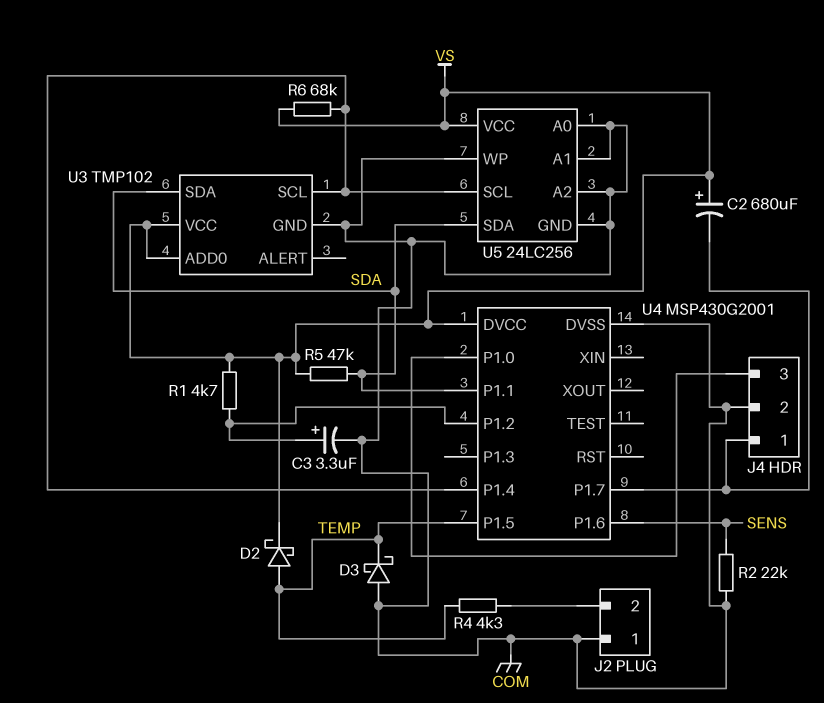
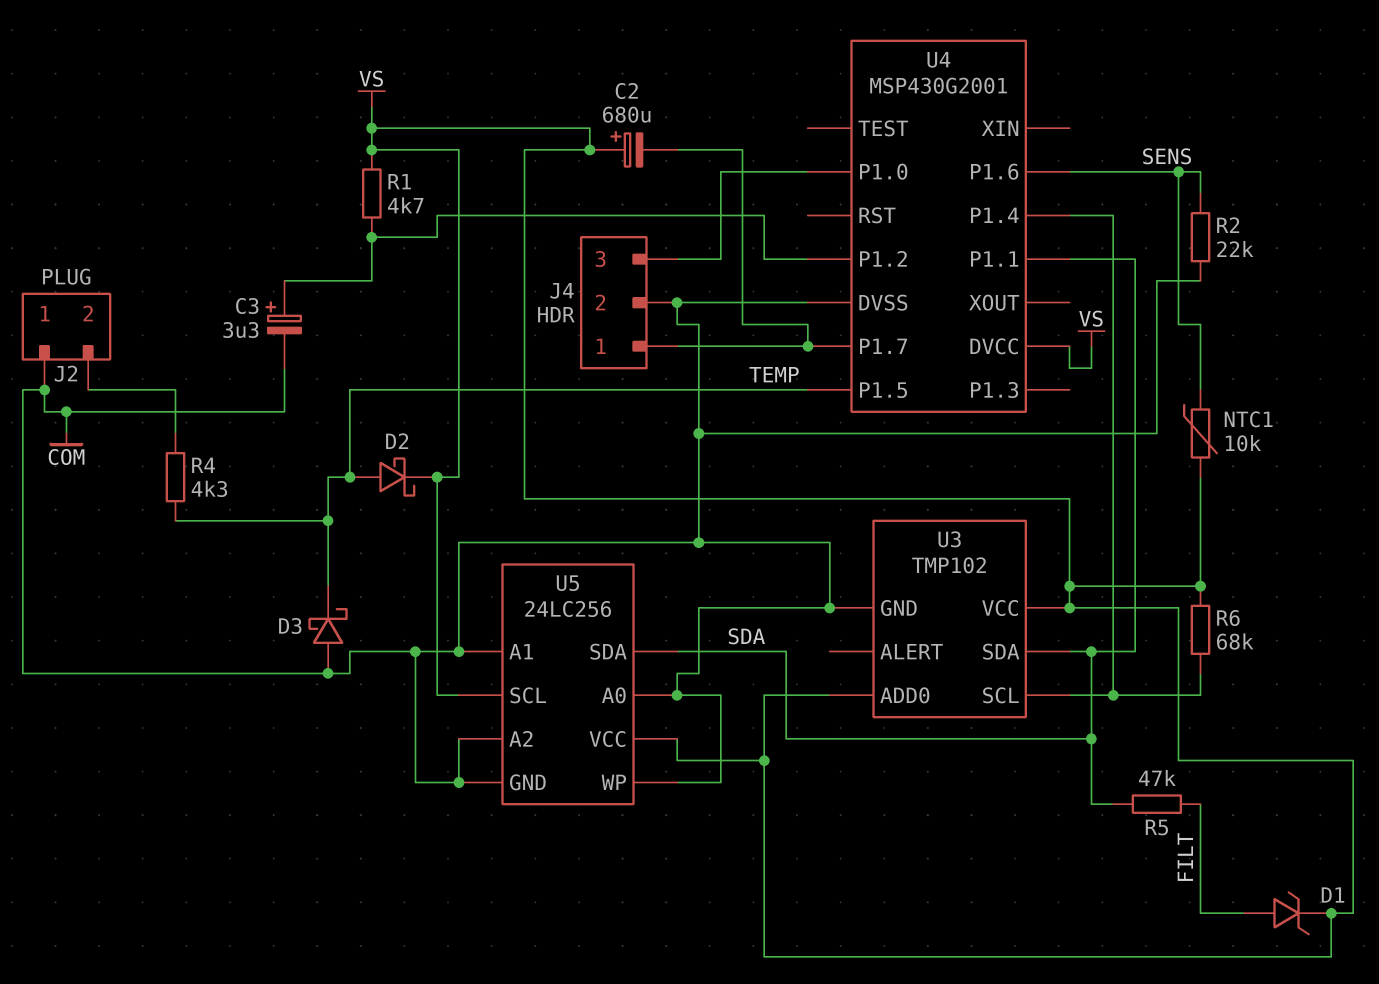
D1: none -> zener (A FILT, K VS)
NTC1: none -> 10k (SENS, VS)
R5: 47k (SDA, VS) -> 47k (FILT, SDA)
U5 pin SCL: U3/SCL -> VS

